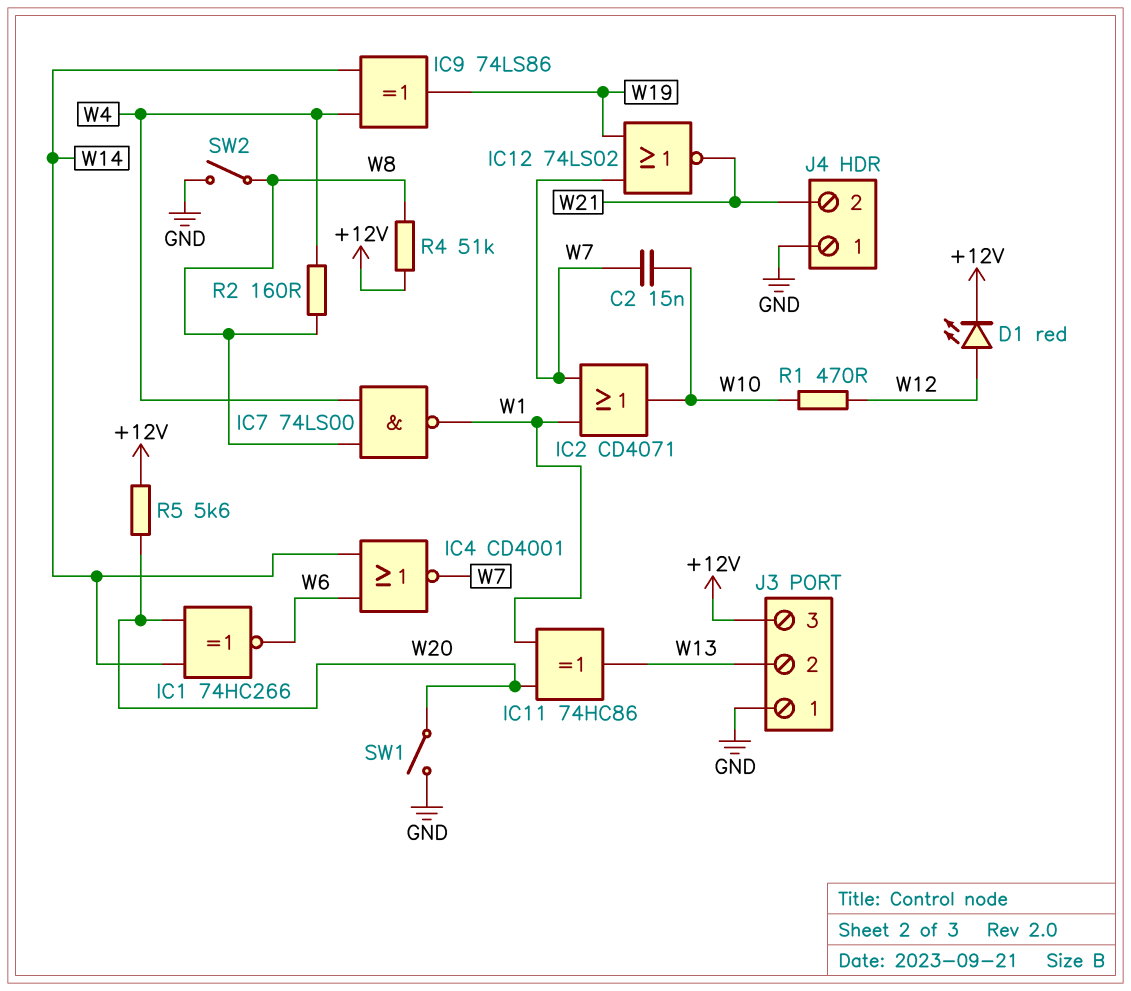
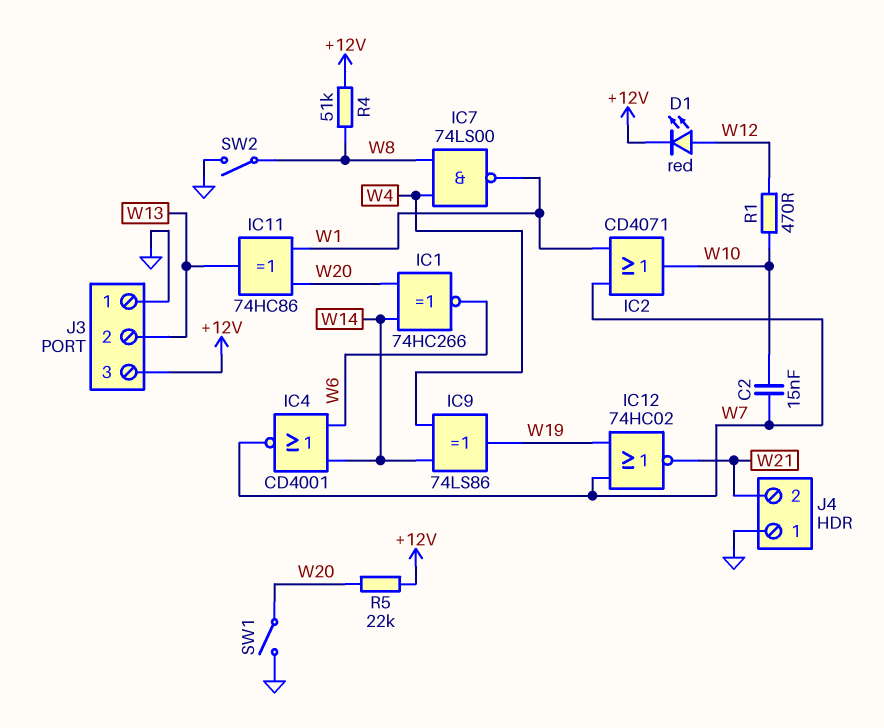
IC12: NOR 74LS02 (in W7, in W19, out W21) -> NOR 74HC02 (in W7, in W19, out W21)
R2: 160 (W4, W8) -> none
R5: 5.6k (+12V, W20) -> 22k (+12V, W20)

